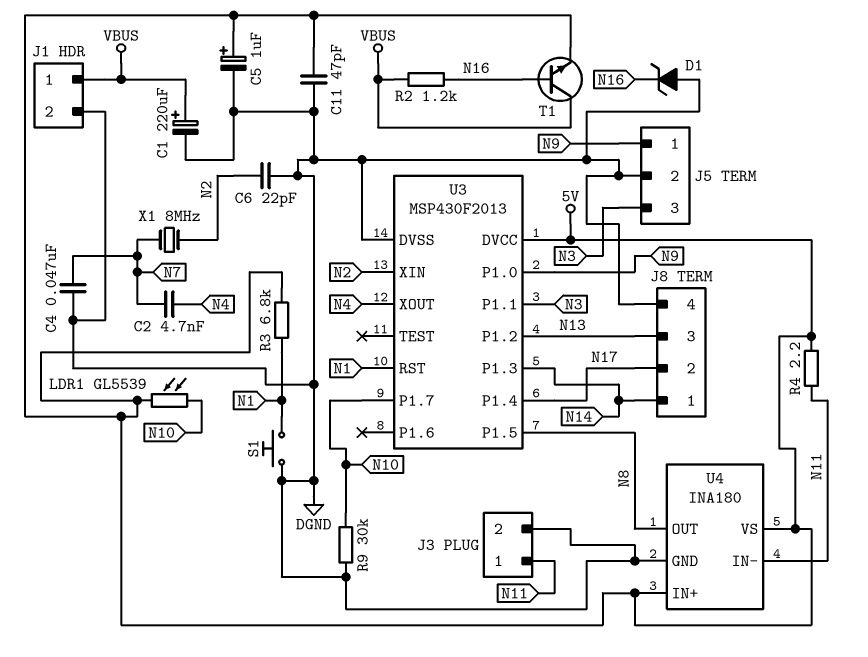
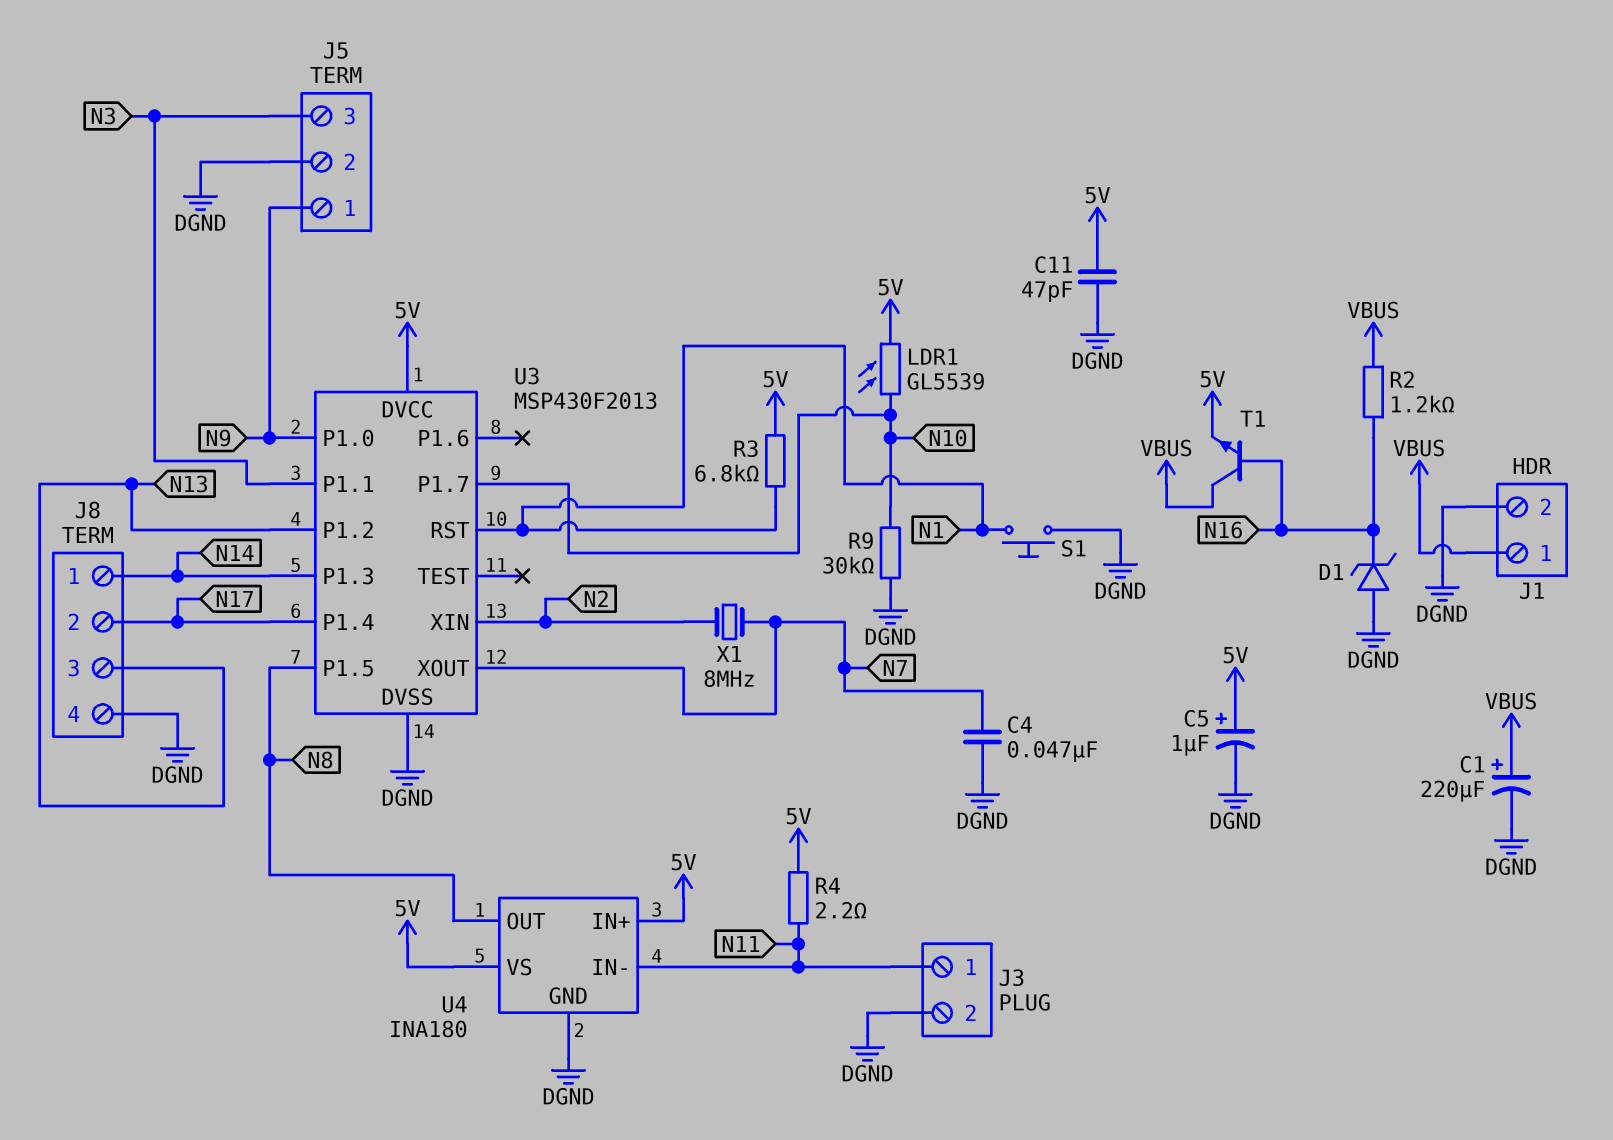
C2: 4.7nF (N4, N7) -> none
C6: 22pF (DGND, N2) -> none
U3 pin XOUT: N4 -> N7

